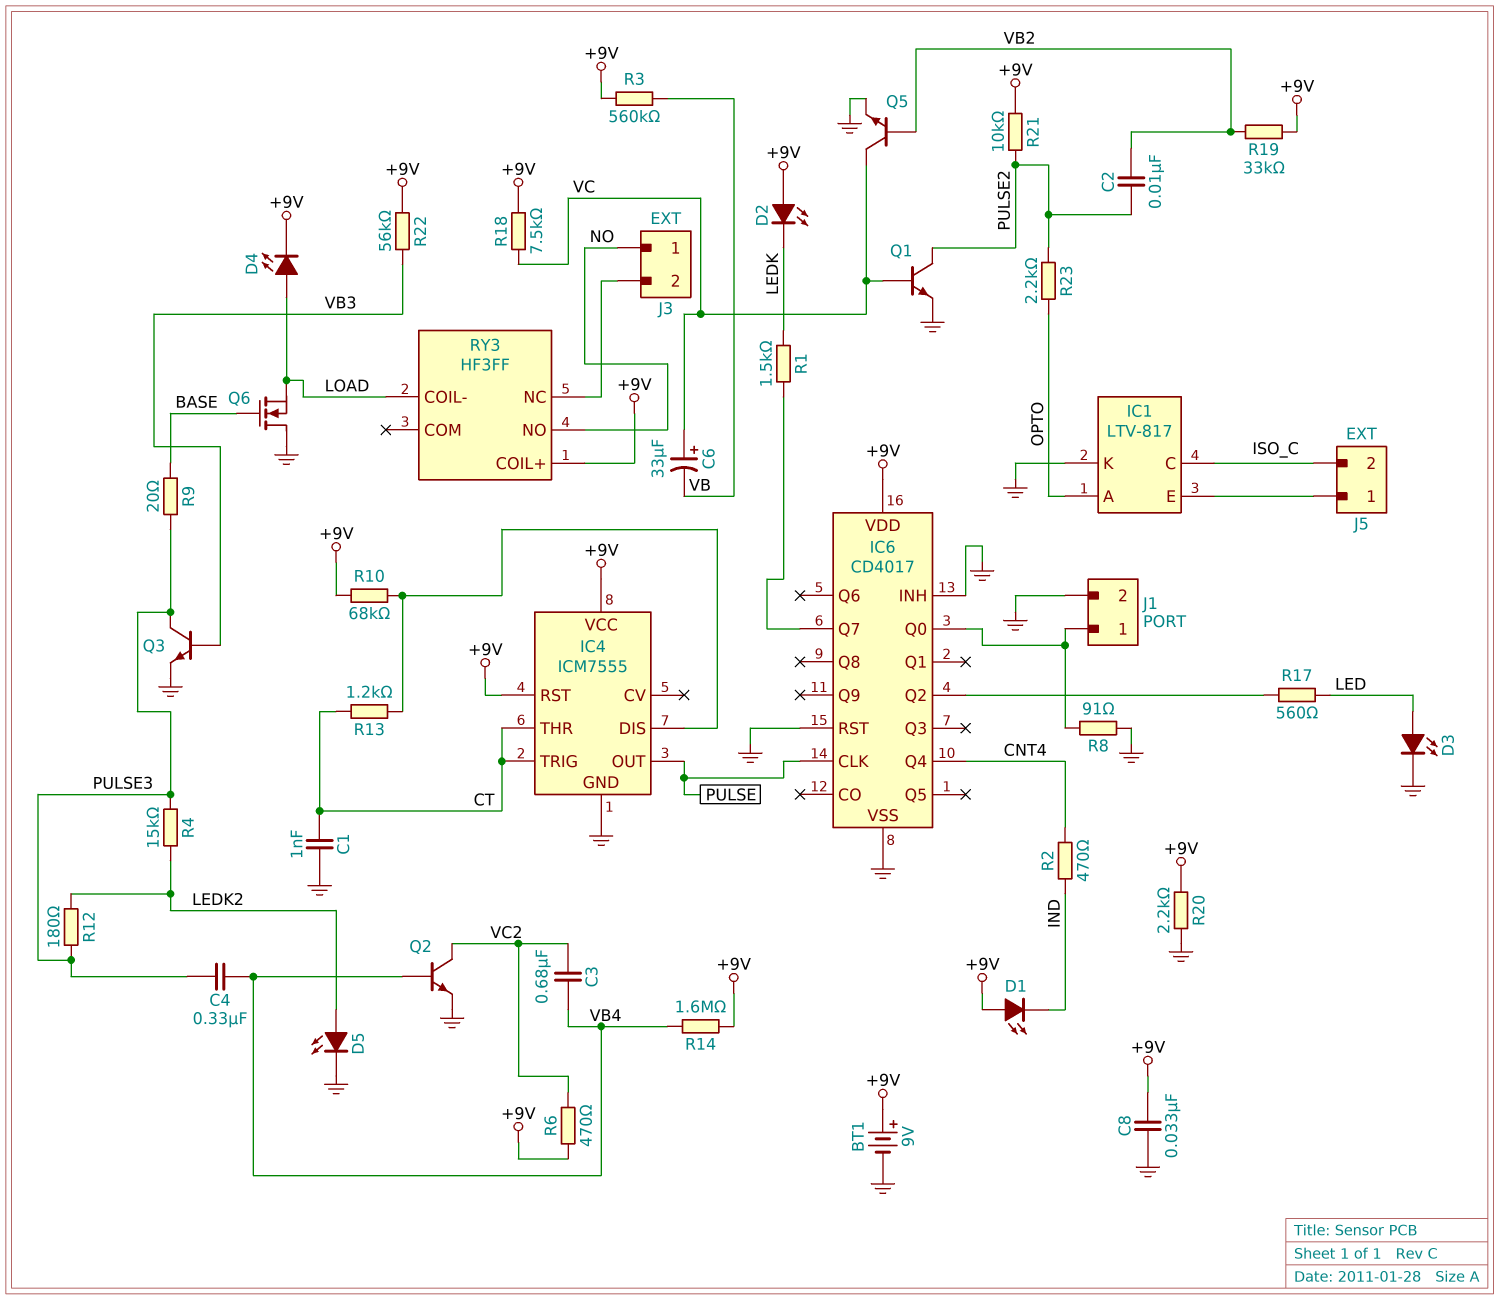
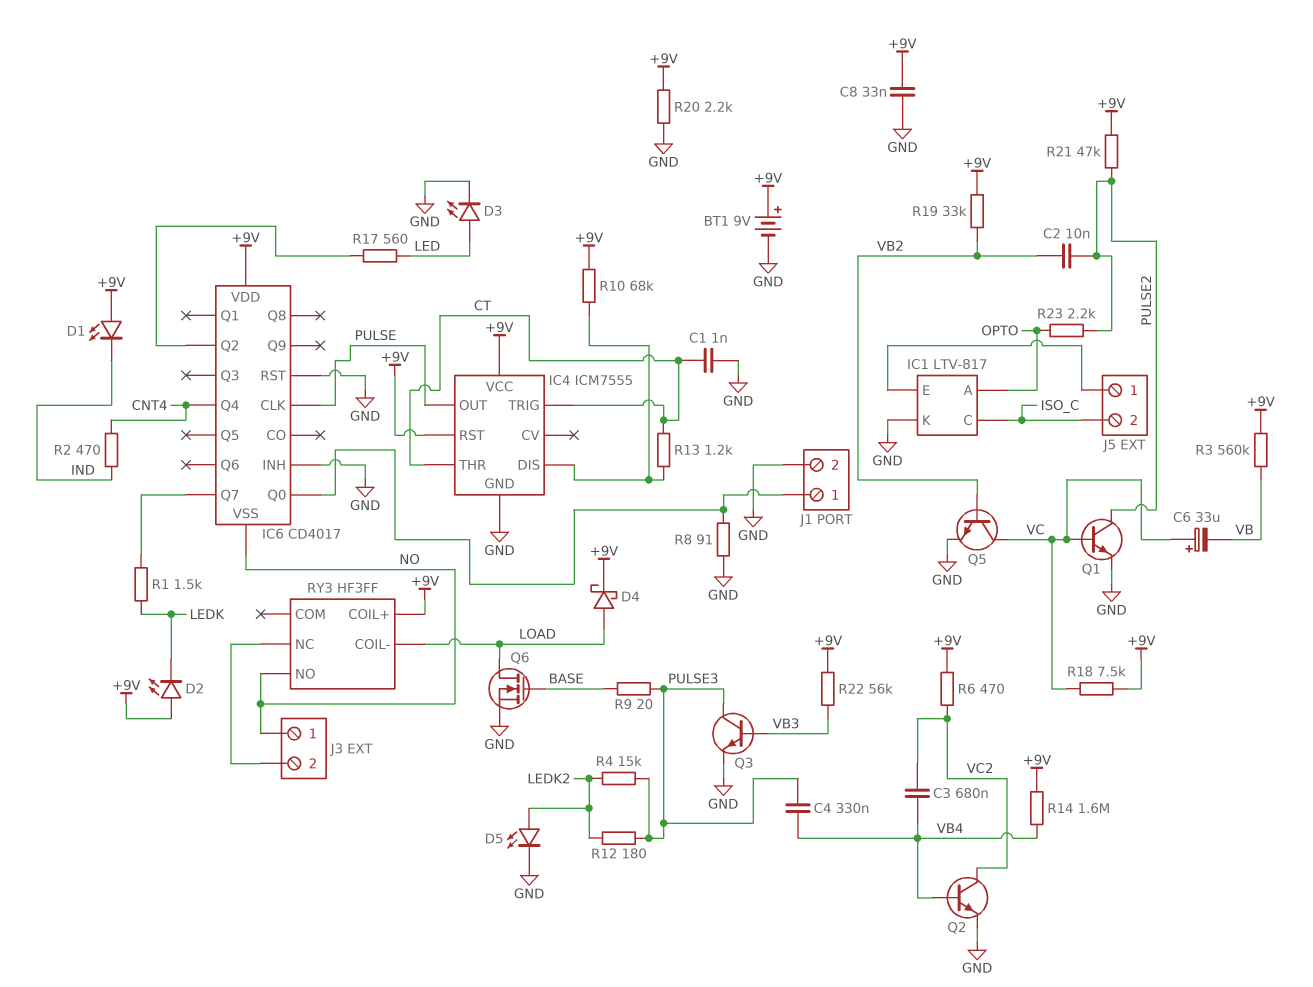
D4: LED (A LOAD, K +9V) -> schottky (A LOAD, K +9V)
IC6 pin VSS: GND -> NO
Q6: NMOS (G BASE, D GND, S LOAD) -> NMOS (G BASE, D LOAD, S GND)
R21: 10k (+9V, PULSE2) -> 47k (+9V, PULSE2)

